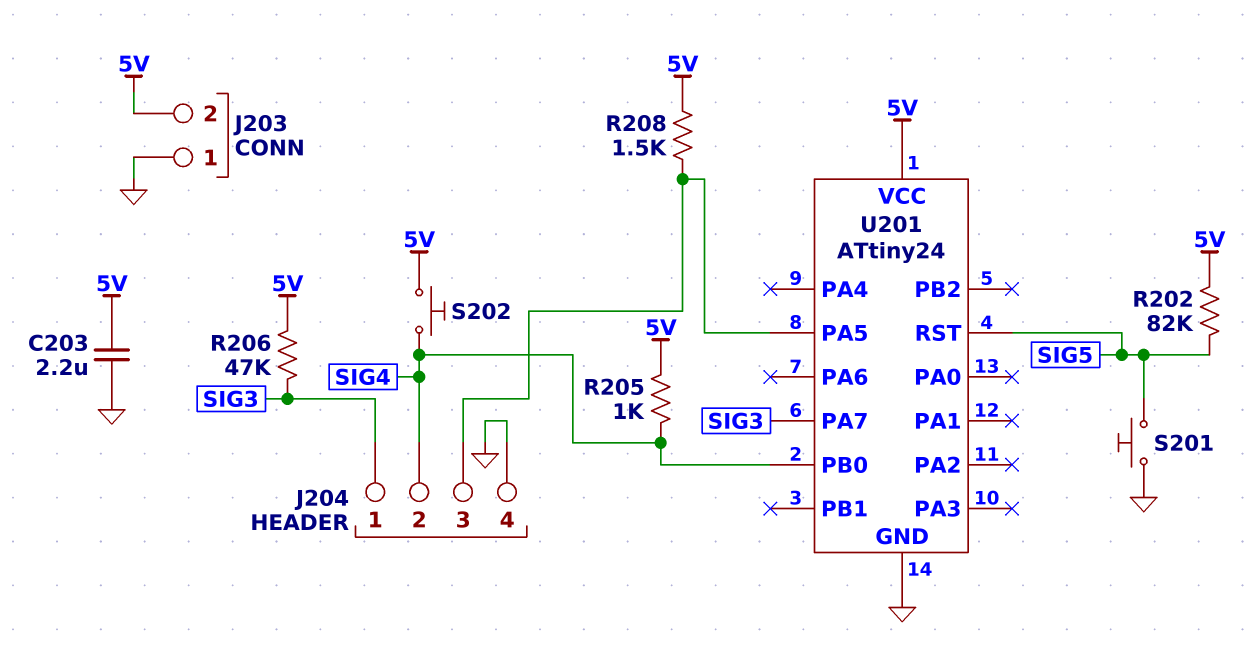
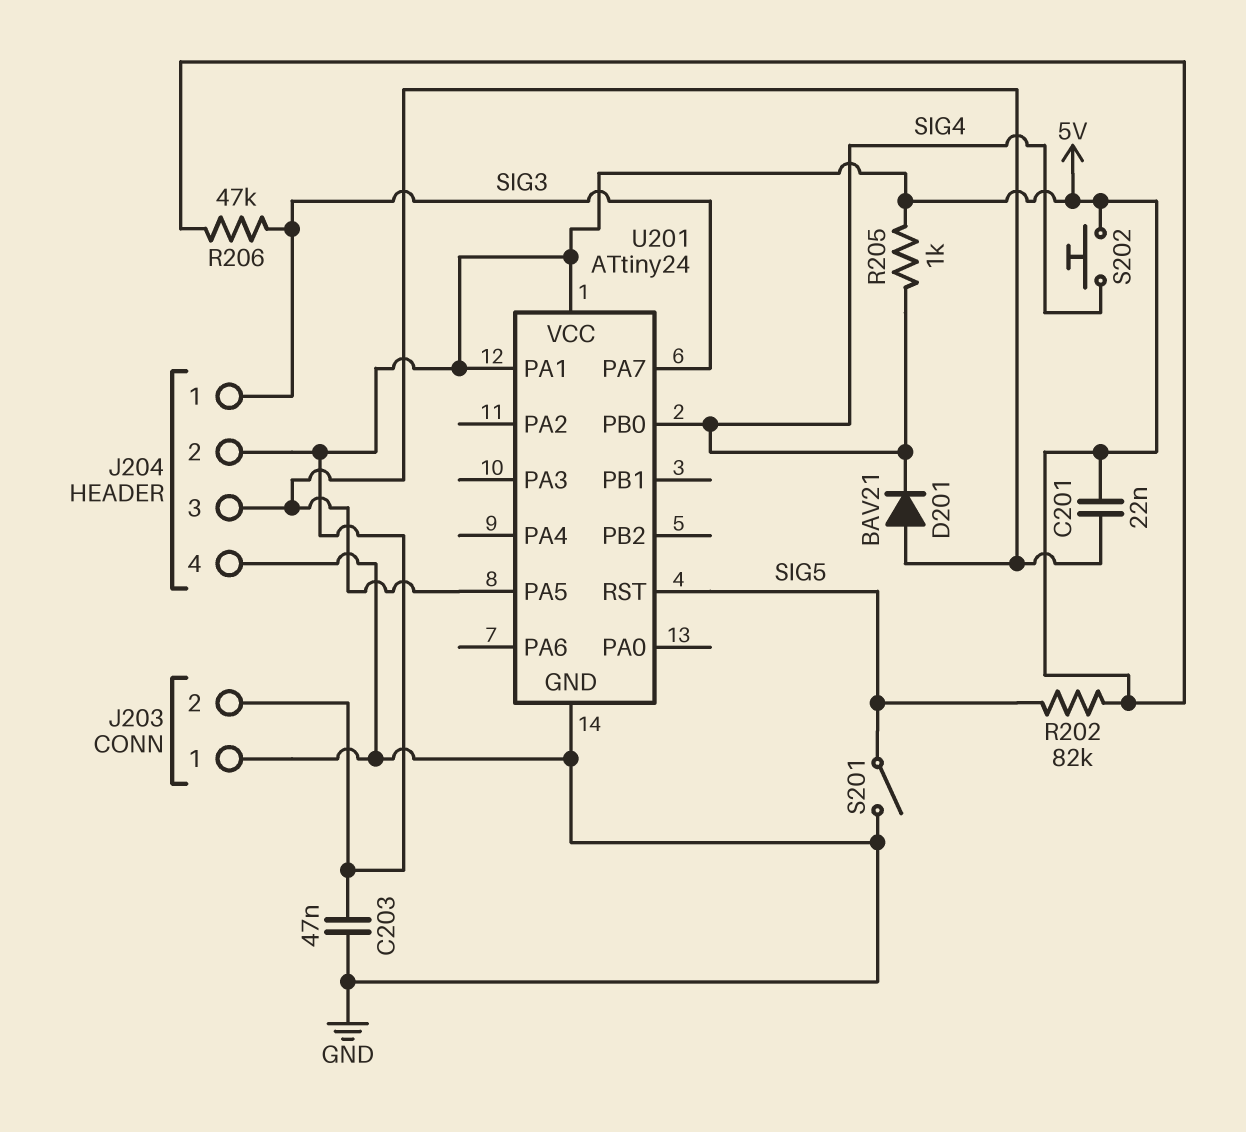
C201: none -> 22nF (5V, J204/3)
C203: 2.2uF (5V, GND) -> 47nF (5V, GND)
D201: none -> diode BAV21 (A J204/3, K SIG4)
J204 pin 2: SIG4 -> 5V
R208: 1.5k (5V, J204/3) -> none
S201: button (GND, SIG5) -> switch (GND, SIG5)
U201 pin PA1: none -> 5V

